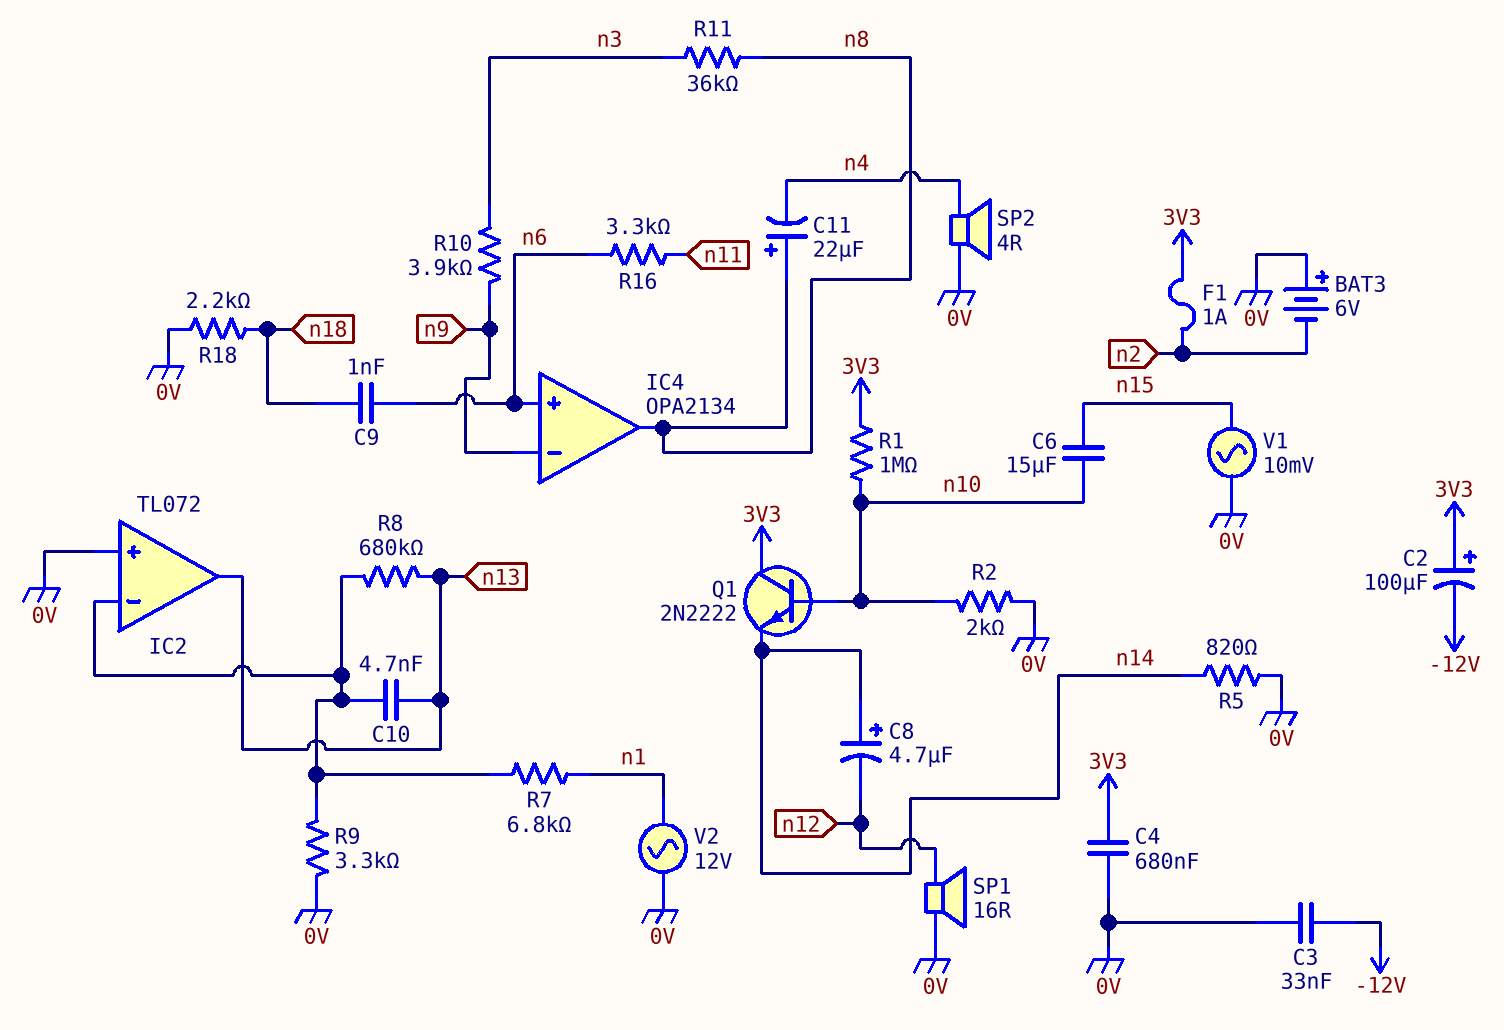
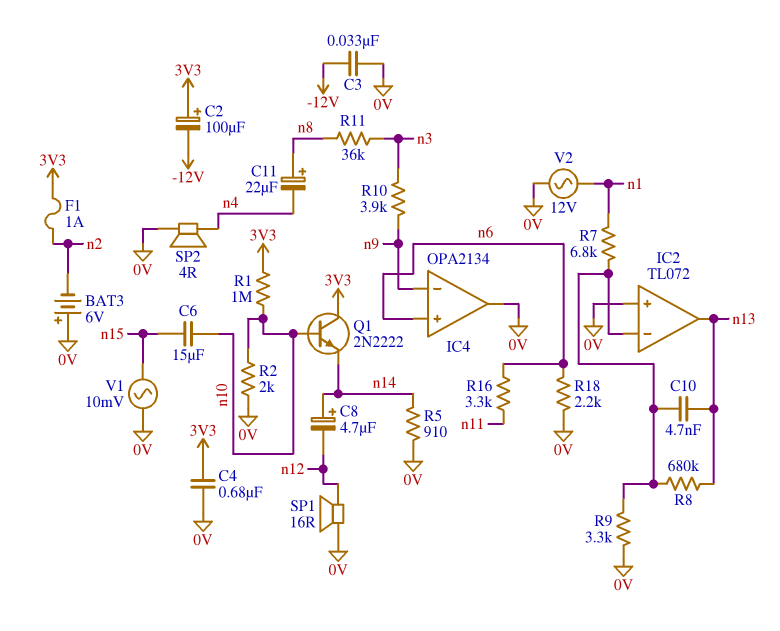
C9: 1nF (n6, n18) -> none
IC4 pin out: n8 -> 0V
R5: 820 (0V, n14) -> 910 (0V, n14)
R18: 2.2k (0V, n18) -> 2.2k (0V, n6)

